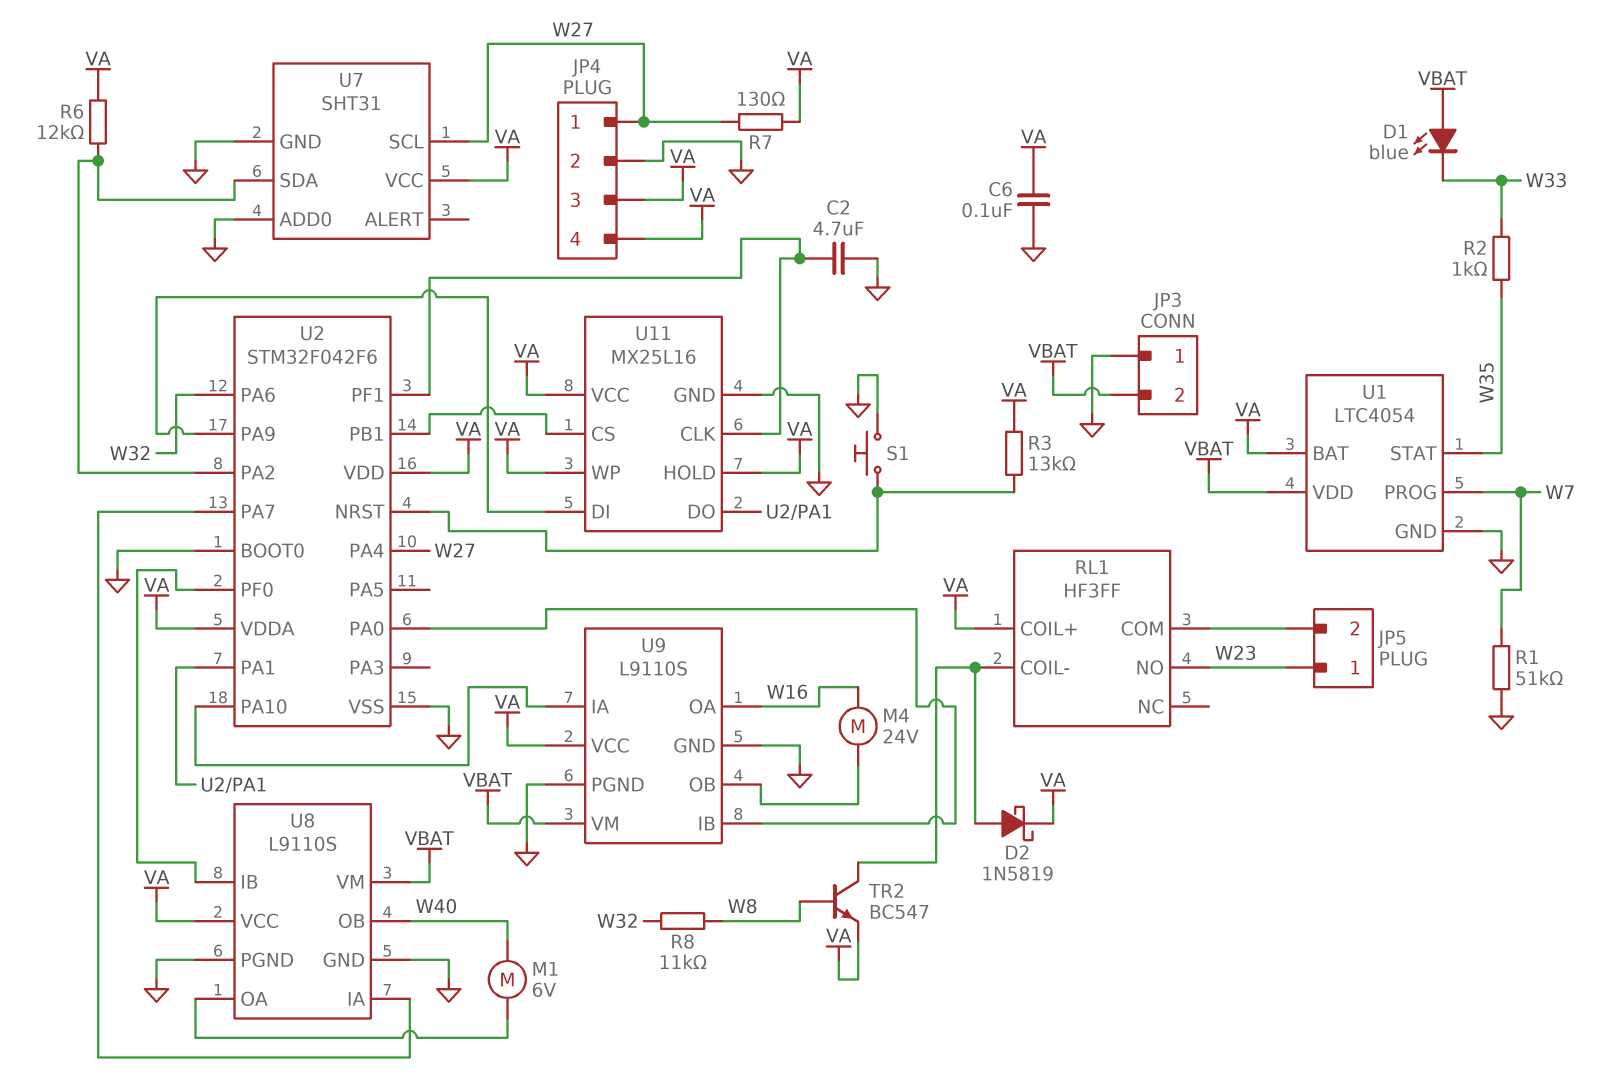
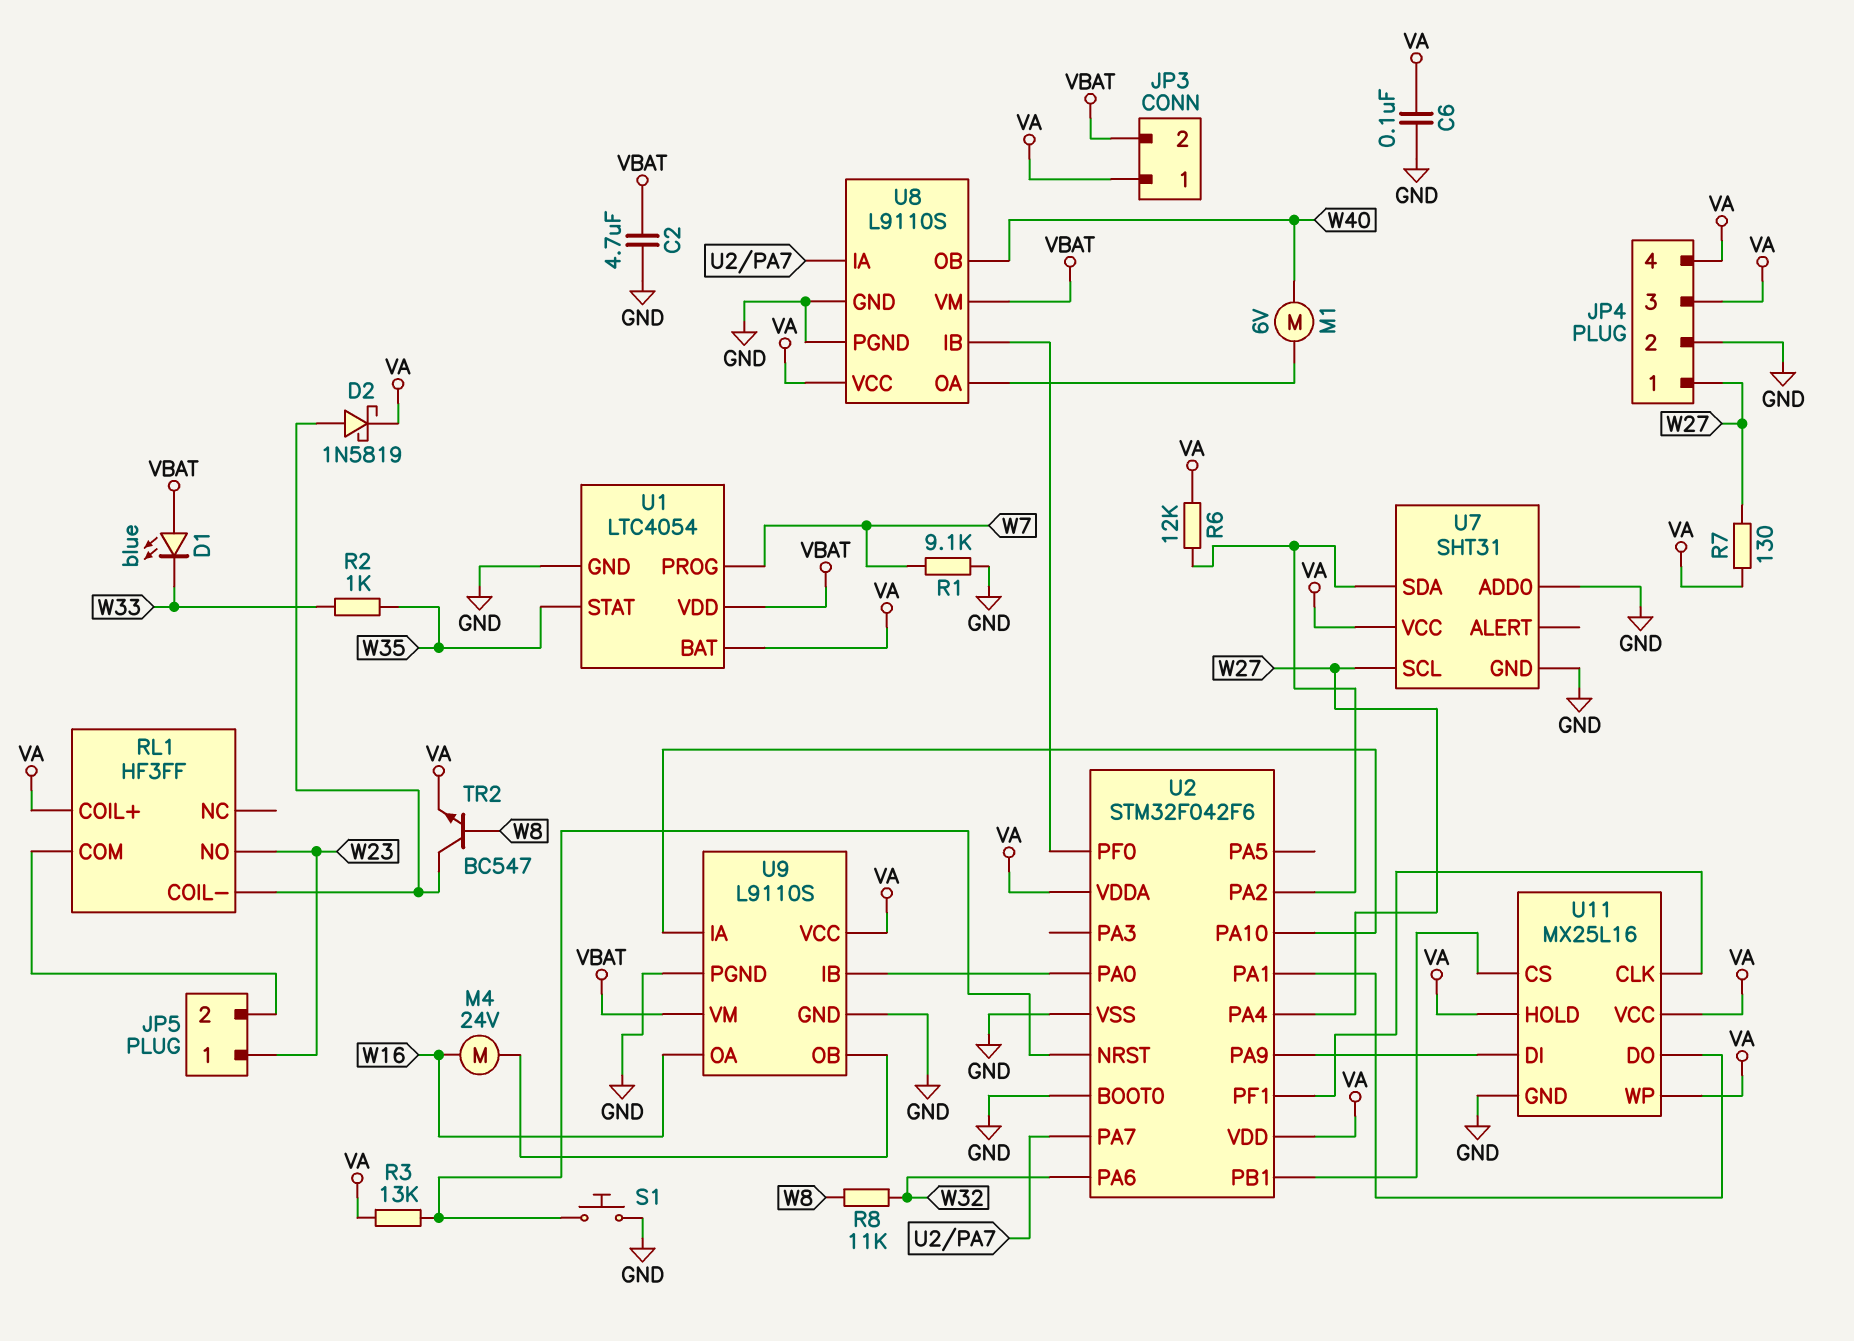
C2: 4.7uF (GND, U2/PF1) -> 4.7uF (GND, VBAT)
JP3 pin 1: GND -> VA
R1: 51k (GND, W7) -> 9.1k (GND, W7)

